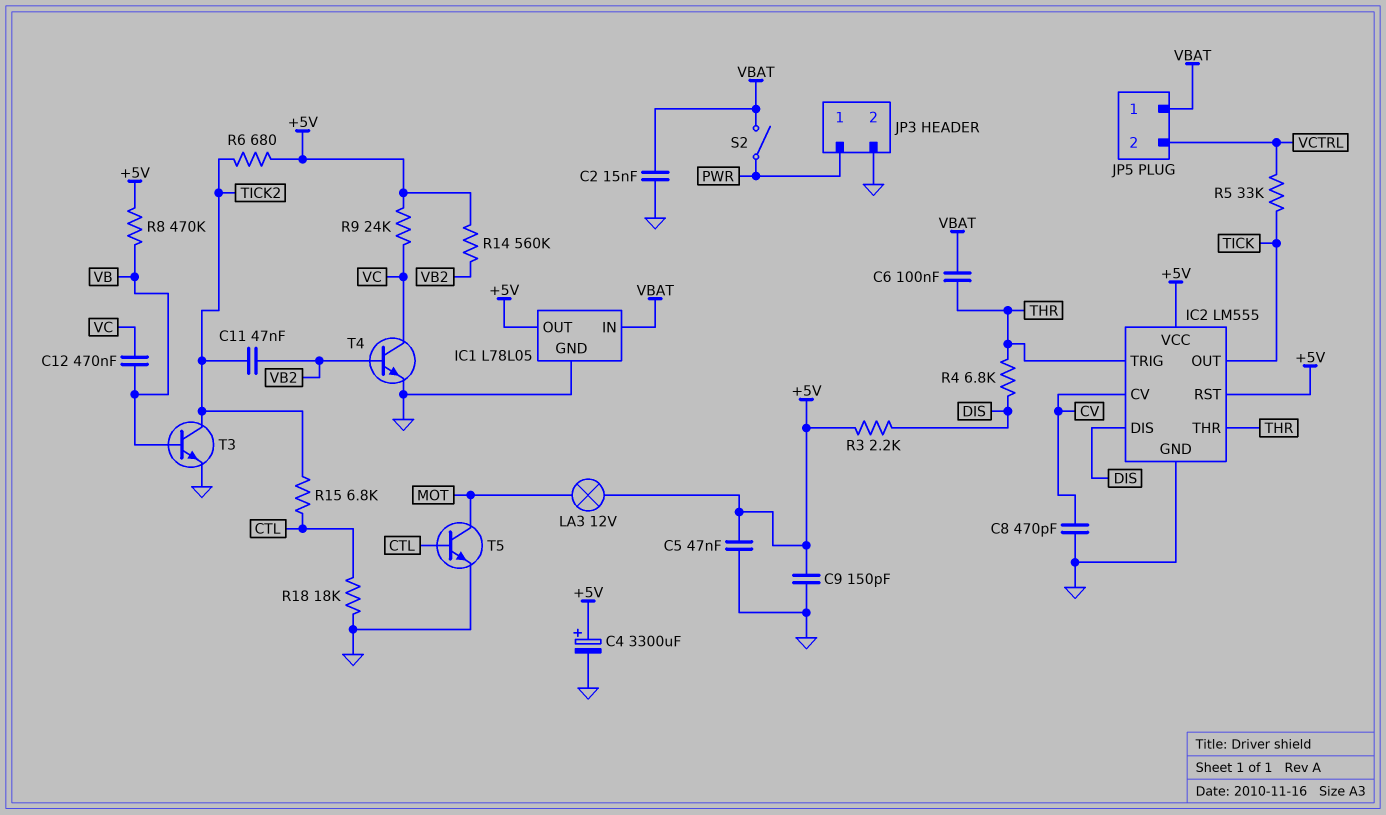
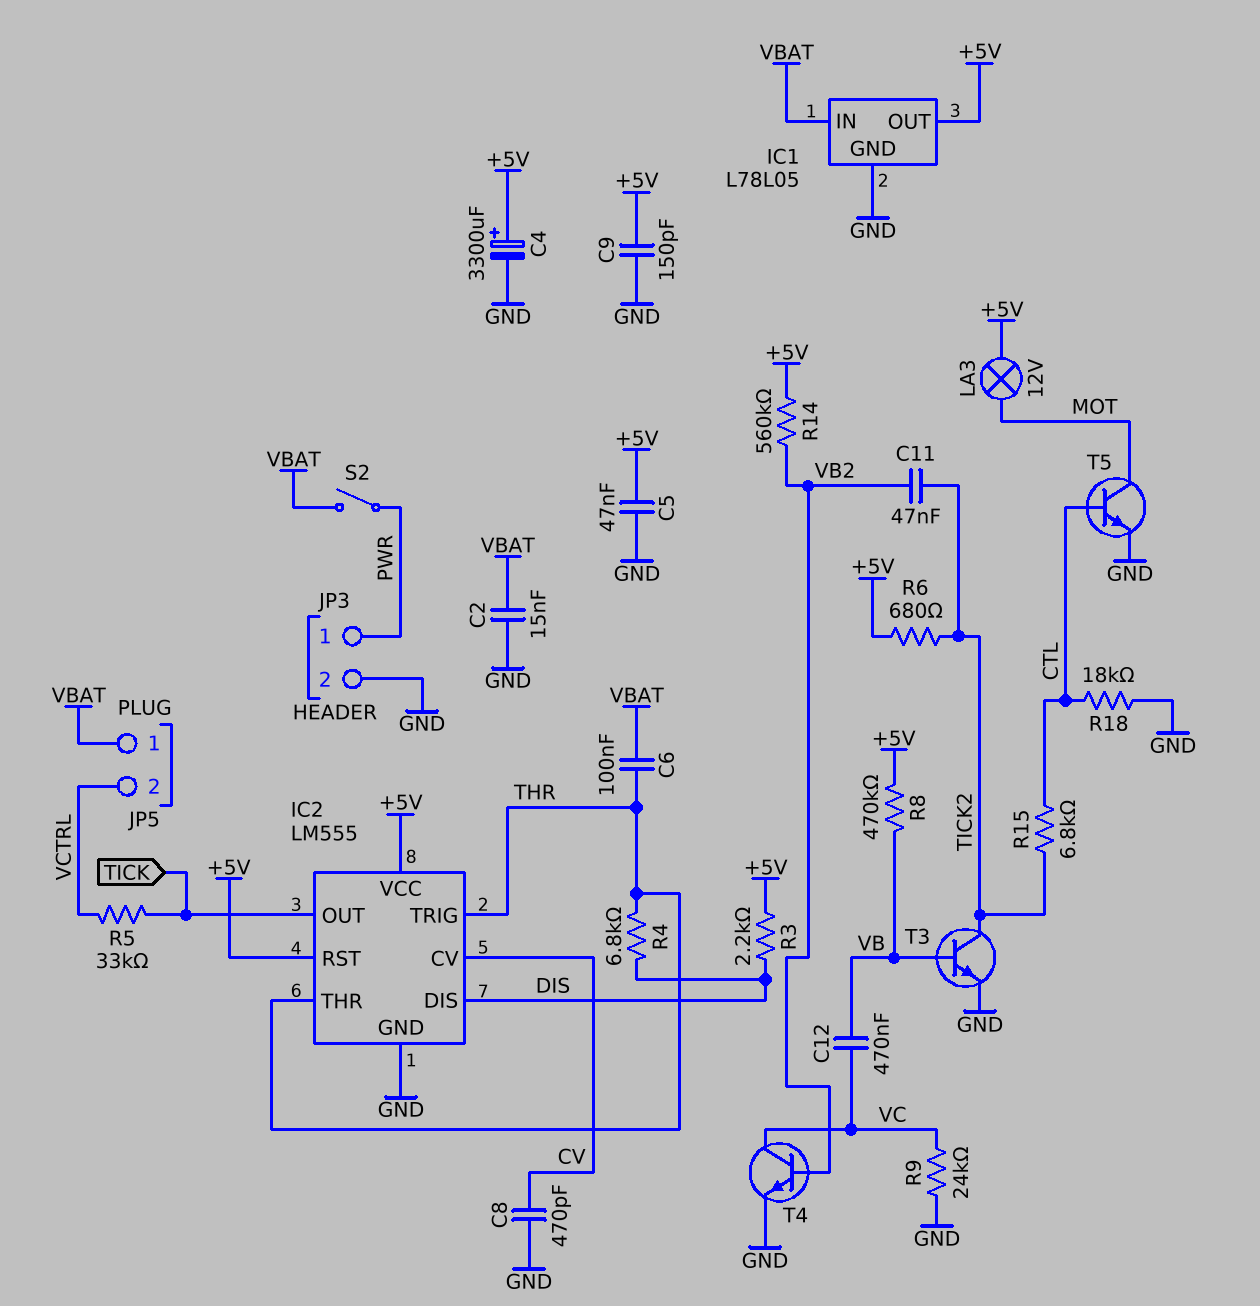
R9: 24k (+5V, VC) -> 24k (GND, VC)

